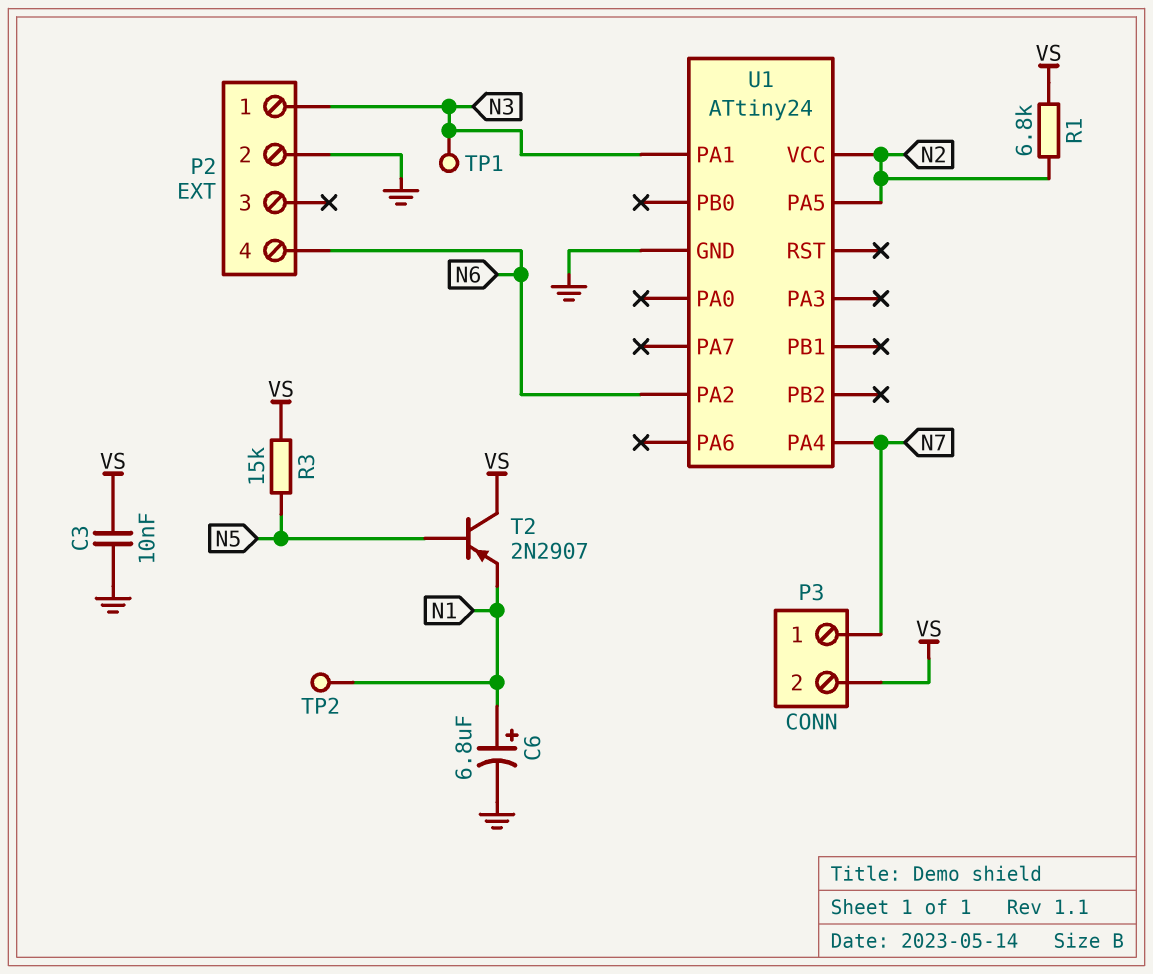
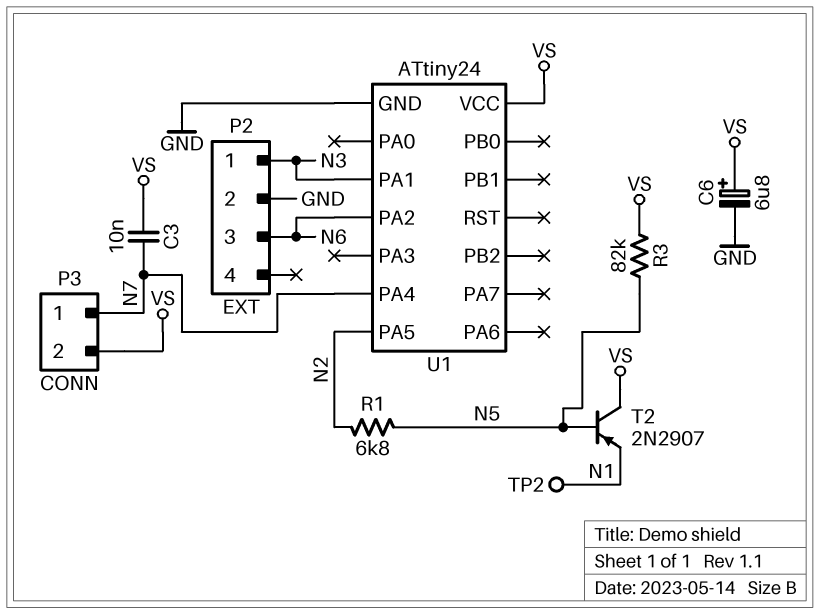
C3: 10nF (GND, VS) -> 10nF (N7, VS)
C6: 6.8uF (plus N1, minus GND) -> 6.8uF (plus VS, minus GND)
P2 pin 3: none -> N6
P2 pin 4: N6 -> none
R1: 6.8k (N2, VS) -> 6.8k (N2, N5)
R3: 15k (N5, VS) -> 82k (N5, VS)
TP1: test point (N3) -> none
U1 pin VCC: N2 -> VS

